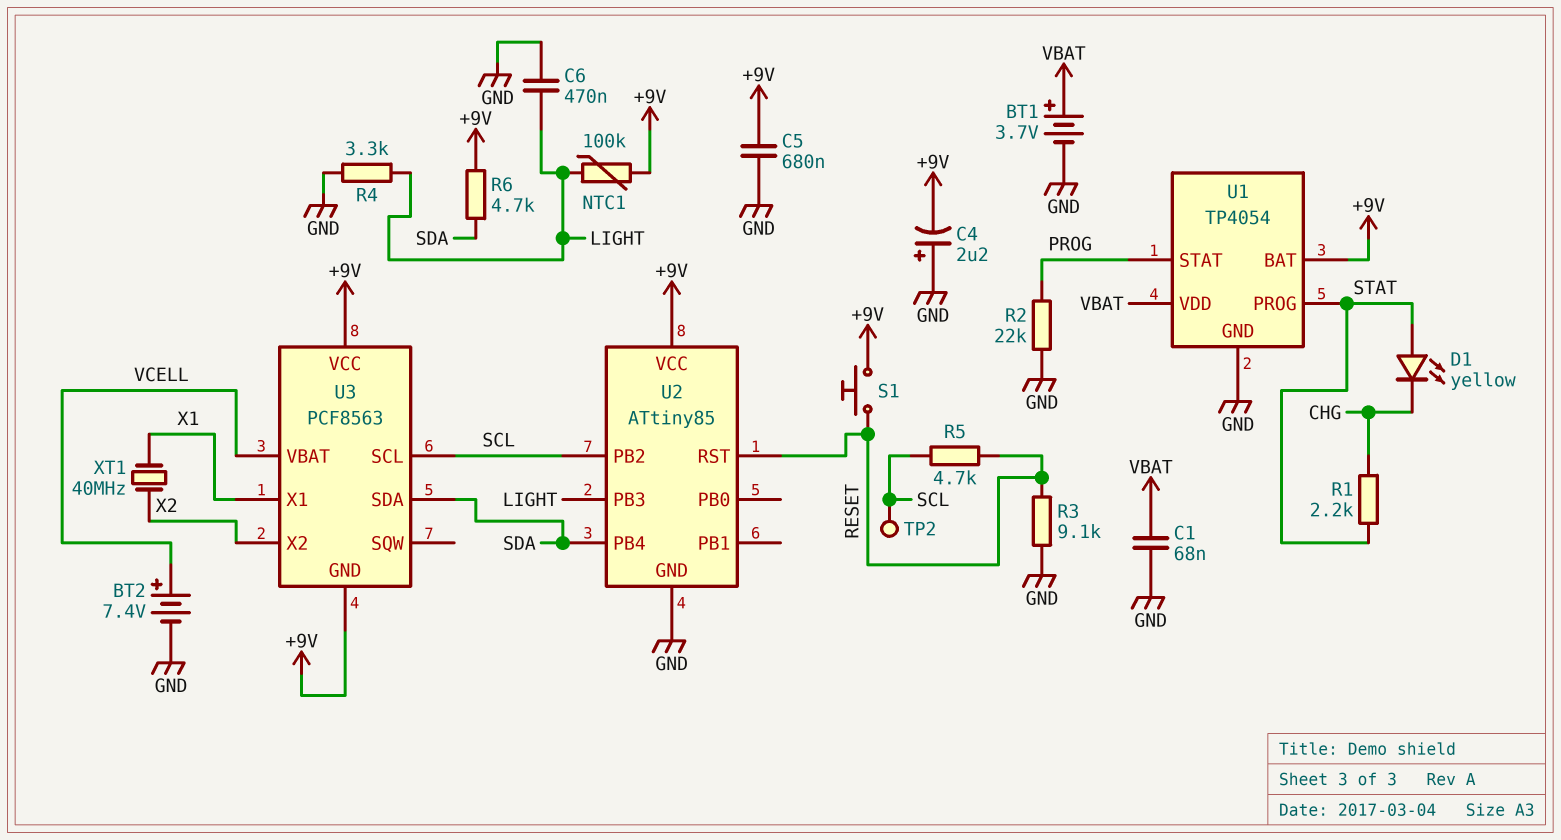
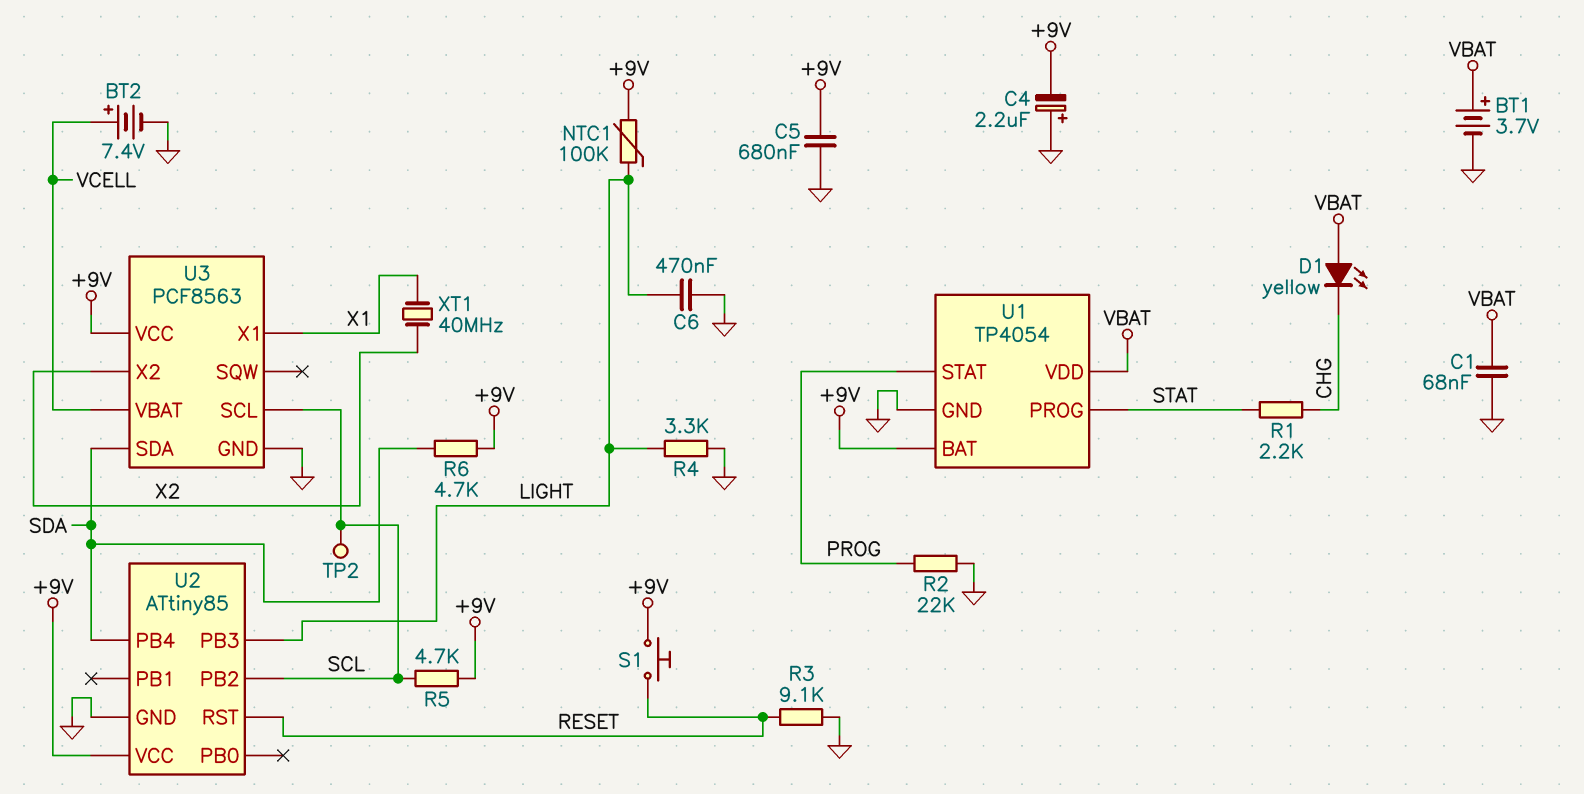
D1: LED yellow (A STAT, K CHG) -> LED yellow (A VBAT, K CHG)
R5: 4.7k (RESET, SCL) -> 4.7k (+9V, SCL)
U3 pin GND: +9V -> GND

